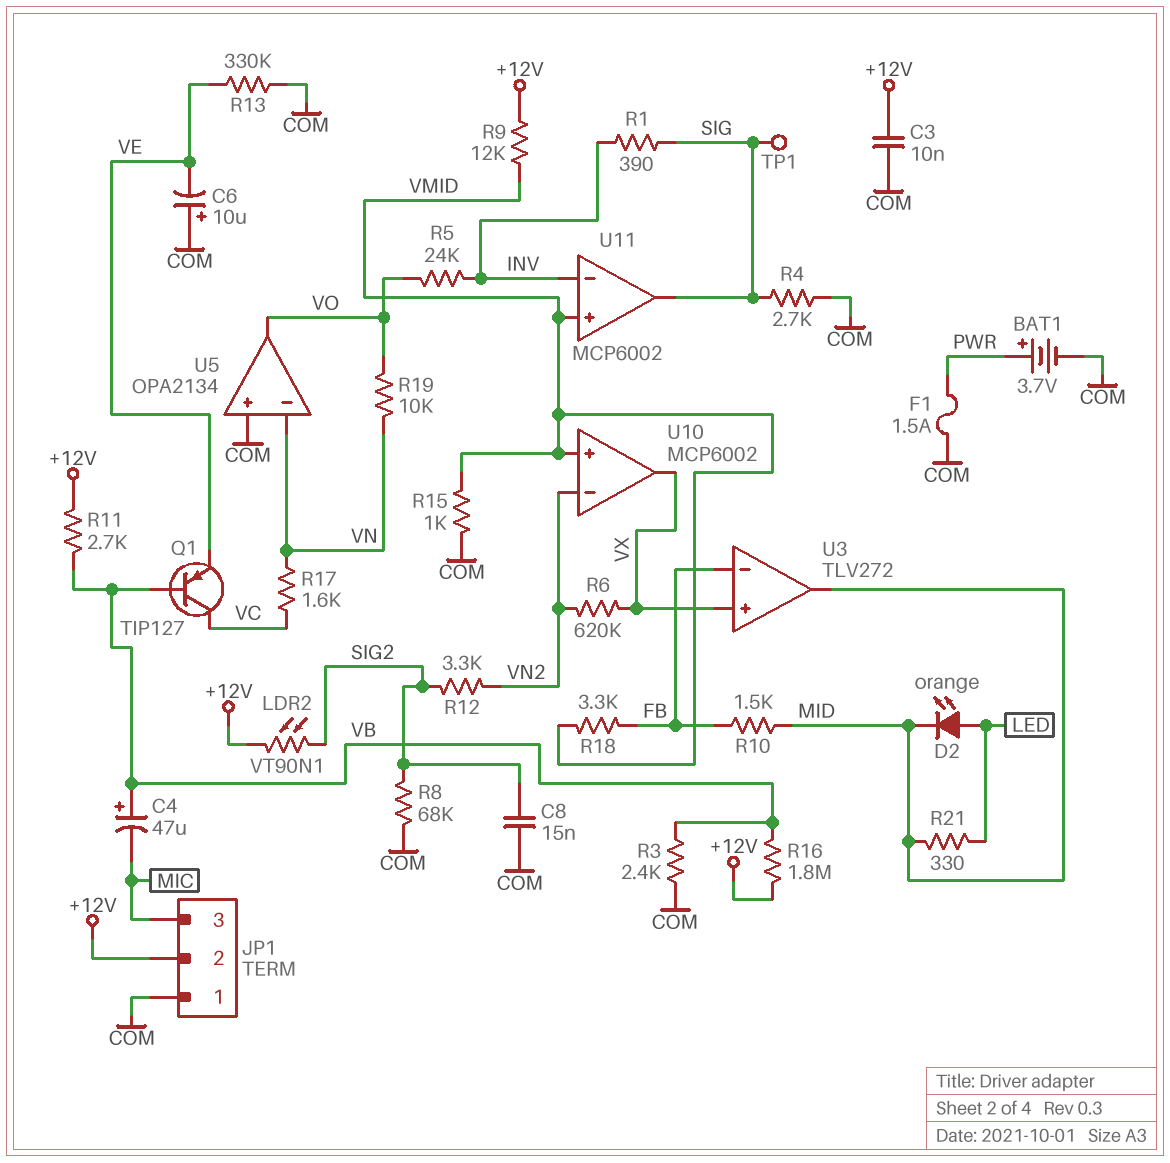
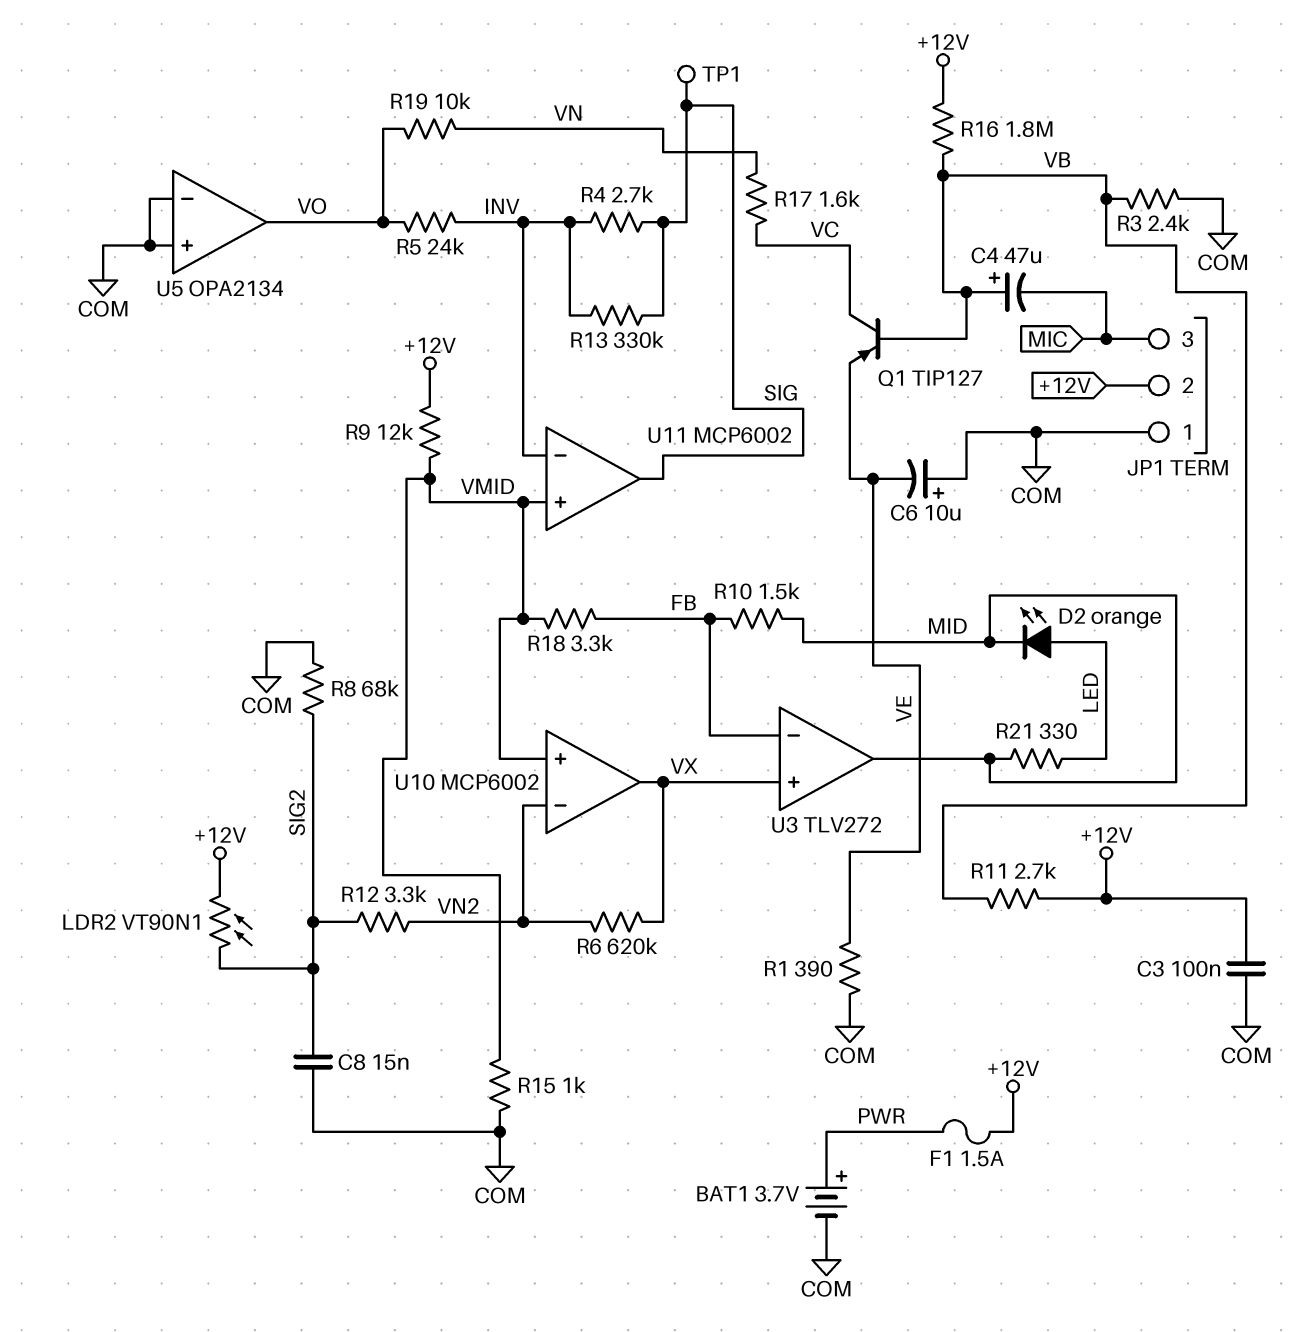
C3: 10nF (+12V, COM) -> 100nF (+12V, COM)
F1: 1.5A (COM, PWR) -> 1.5A (+12V, PWR)
R1: 390 (INV, SIG) -> 390 (COM, VE)
R4: 2.7k (COM, SIG) -> 2.7k (INV, SIG)
R13: 330k (COM, VE) -> 330k (INV, SIG)
U5 pin in-: VN -> COM

